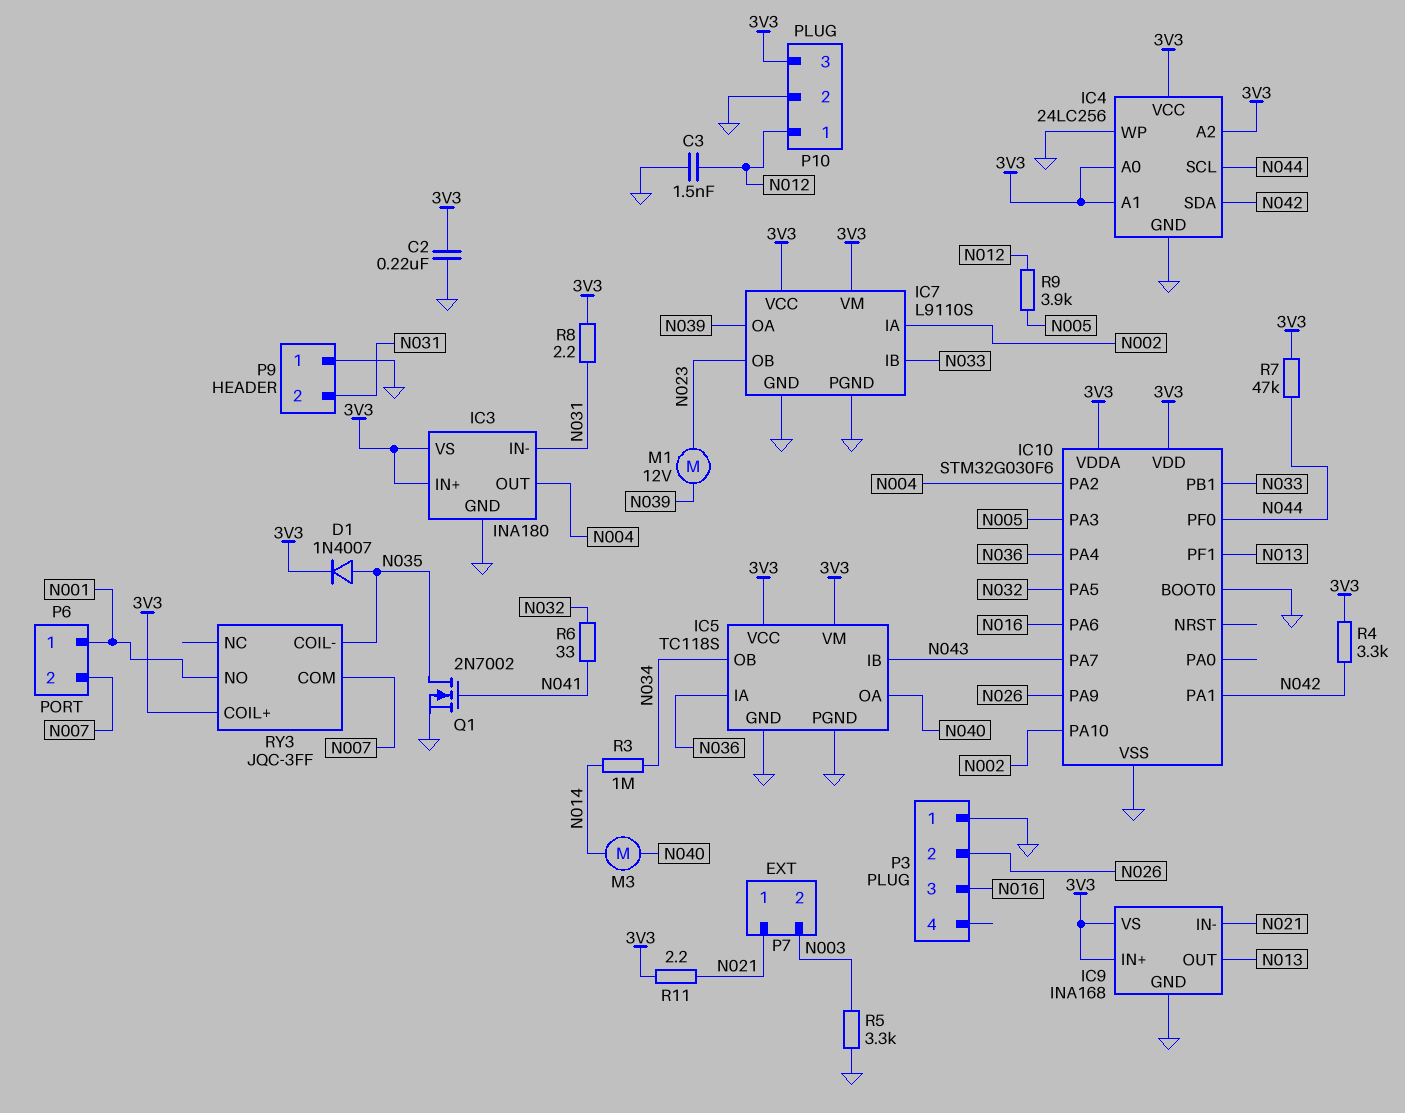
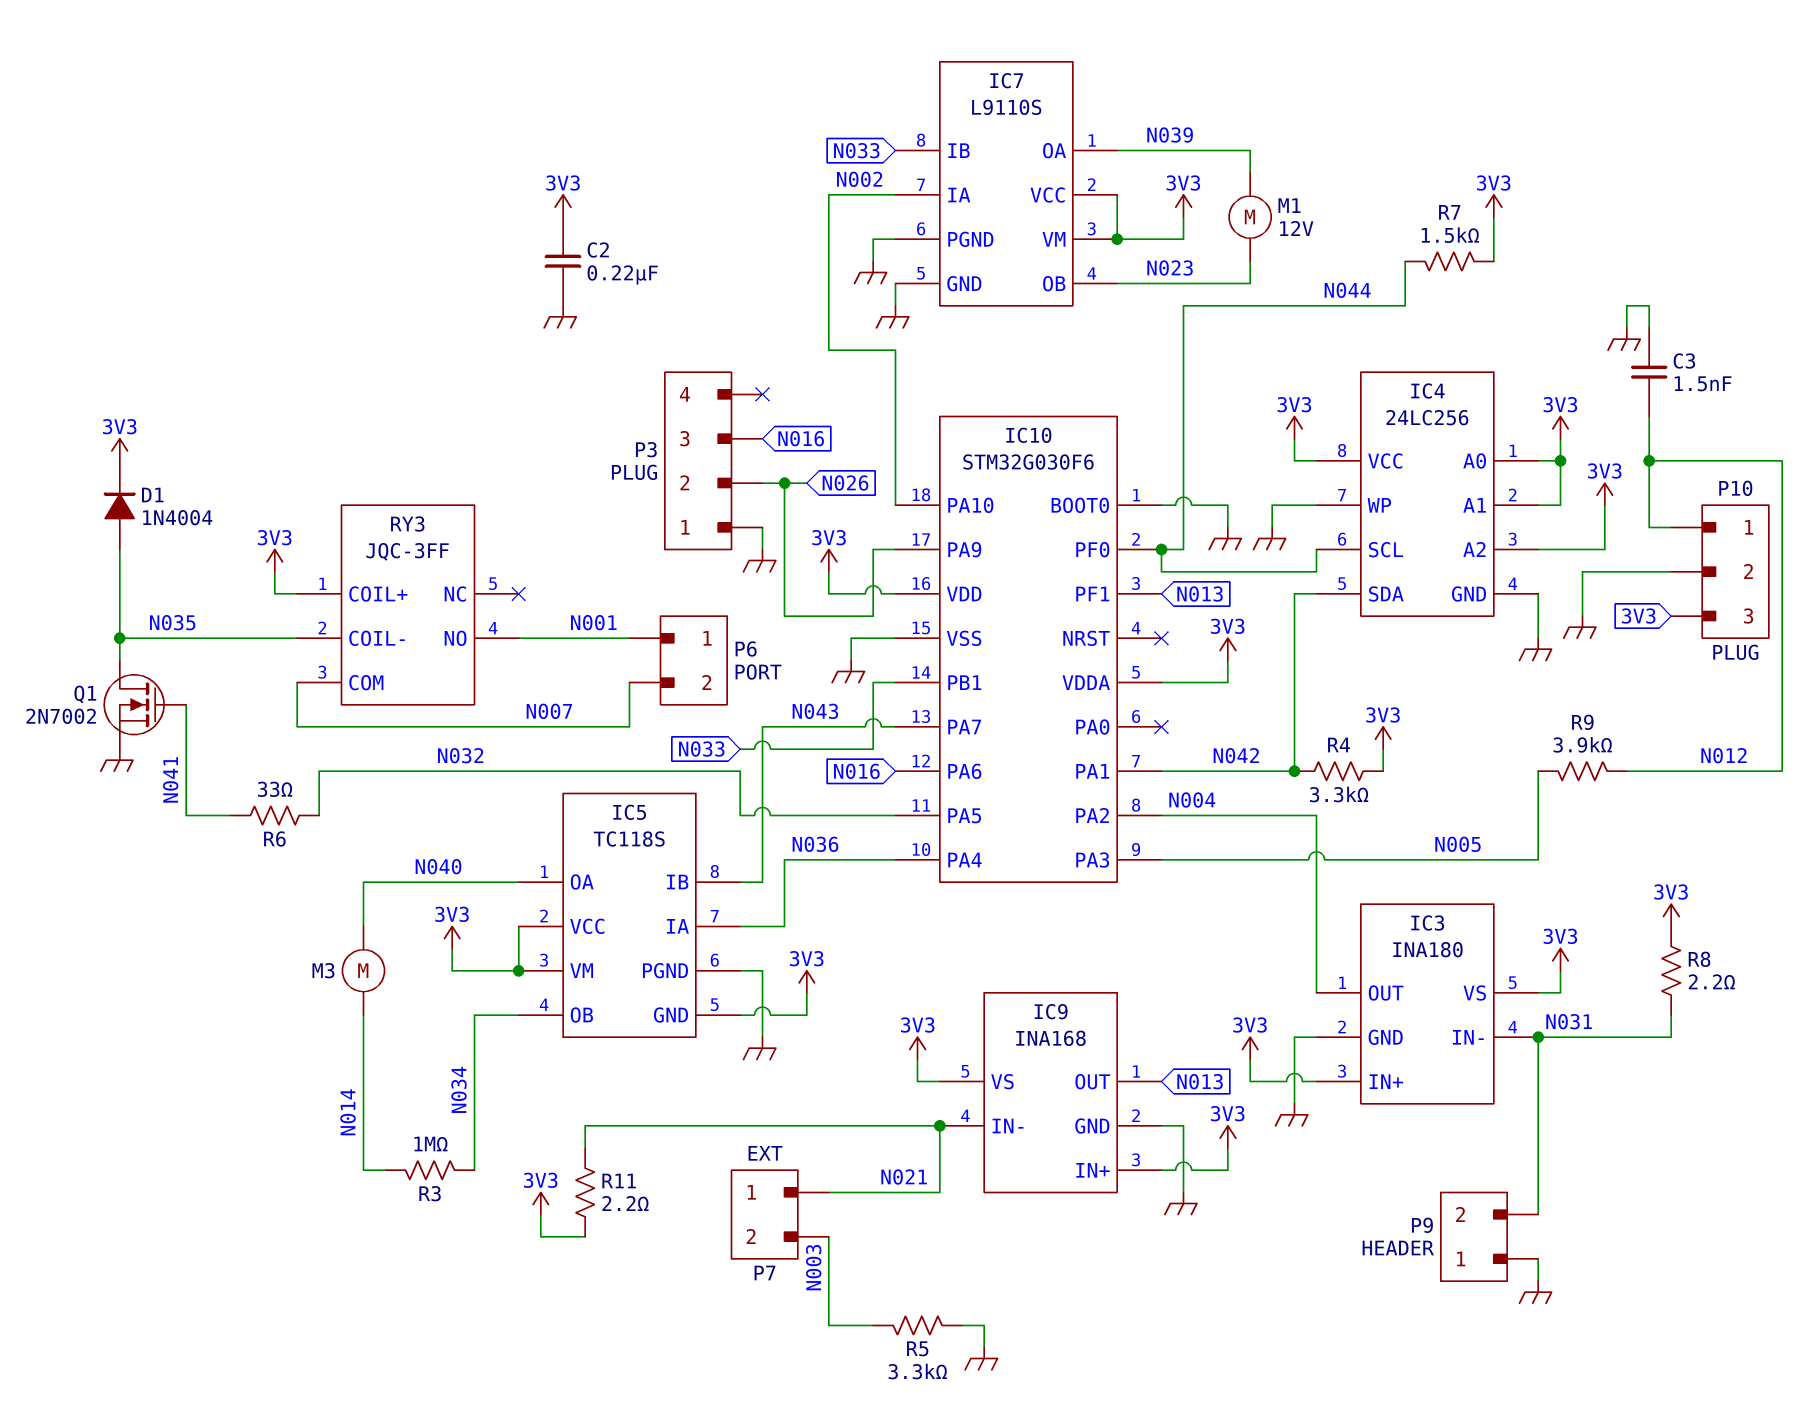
D1: diode 1N4007 (A N035, K 3V3) -> diode 1N4004 (A N035, K 3V3)
IC5 pin GND: GND -> 3V3
R7: 47k (3V3, N044) -> 1.5k (3V3, N044)

